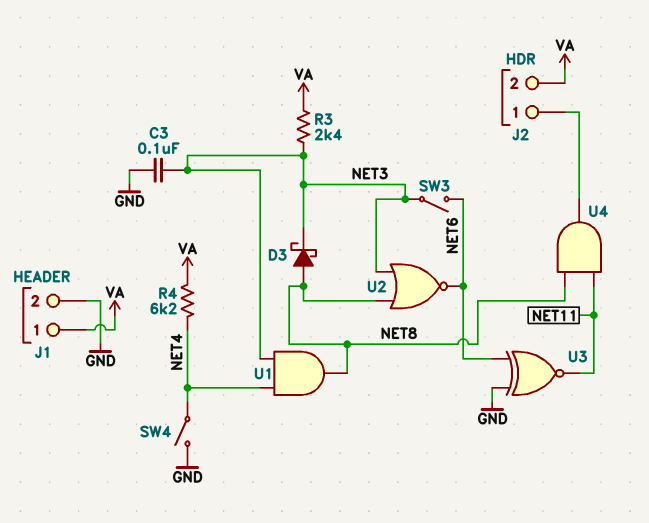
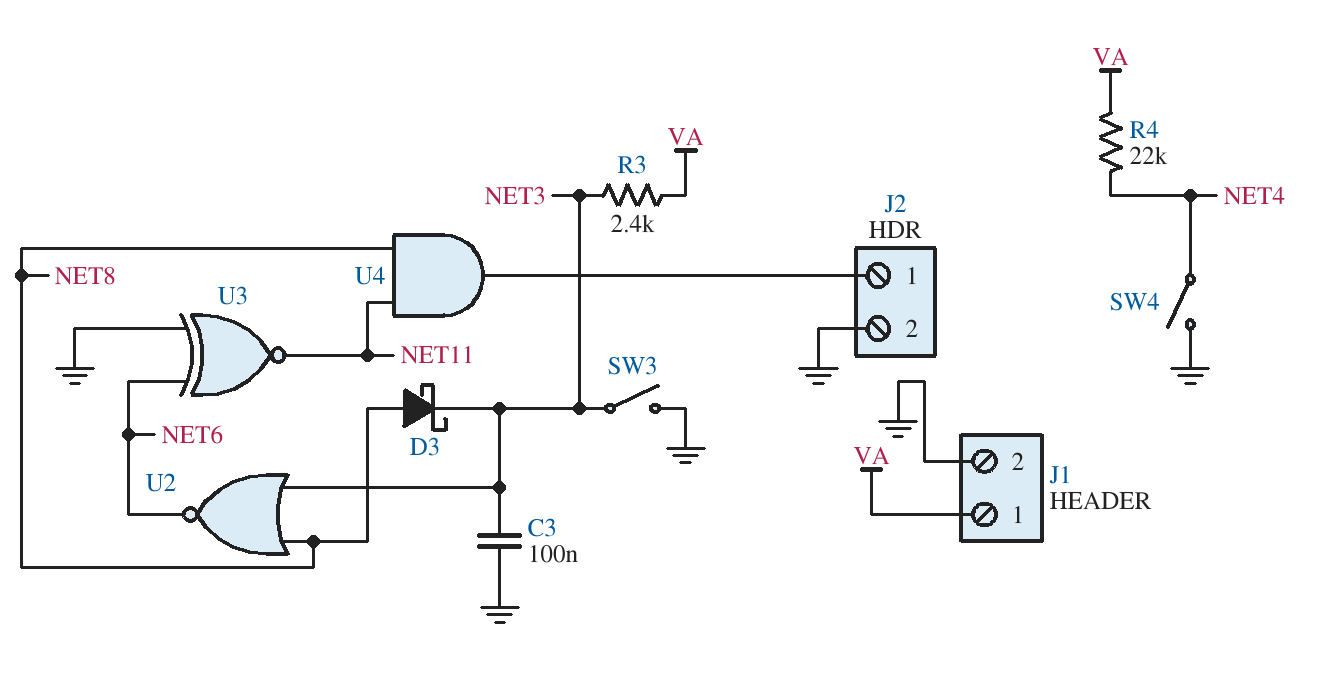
J2 pin 2: VA -> GND
R4: 6.2k (NET4, VA) -> 22k (NET4, VA)
SW3: switch (NET3, NET6) -> switch (GND, NET3)
U1: AND (in NET3, in NET4, out NET8) -> none

